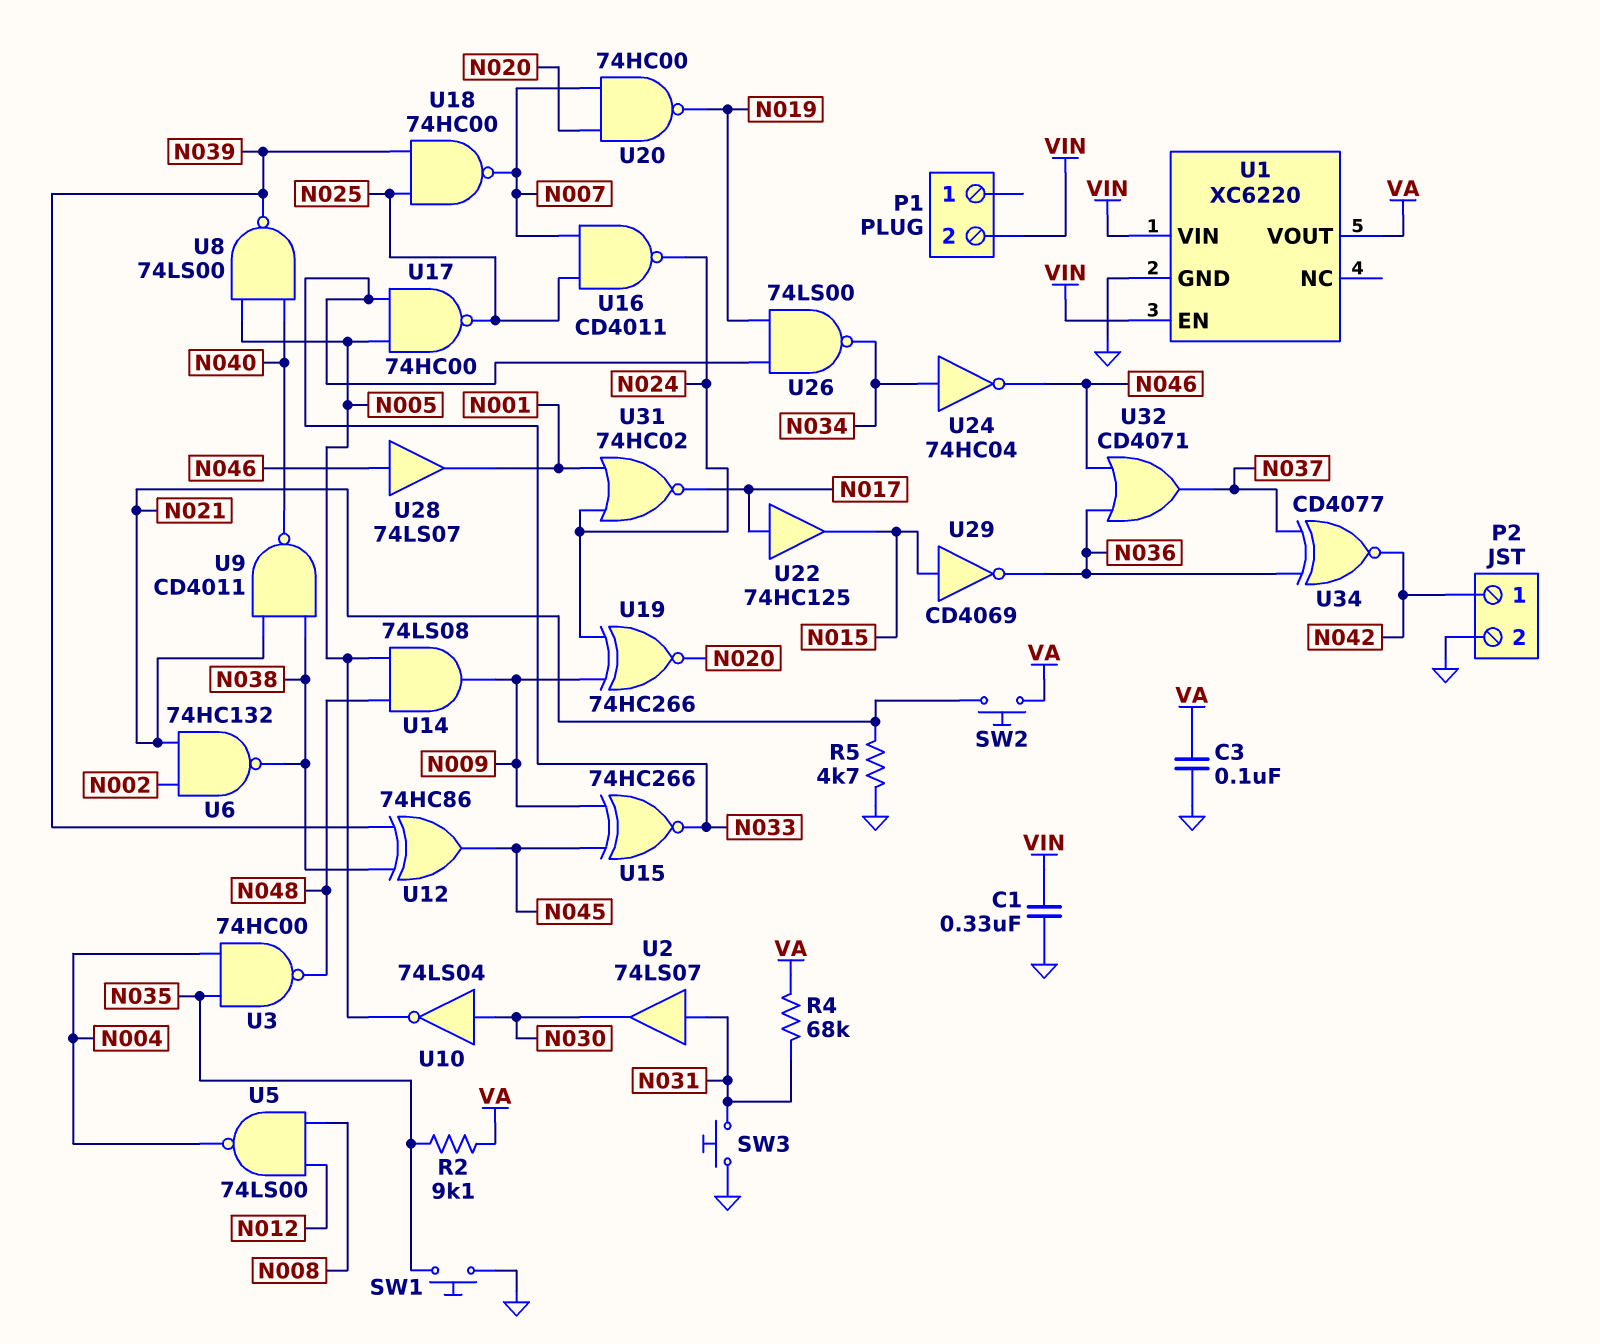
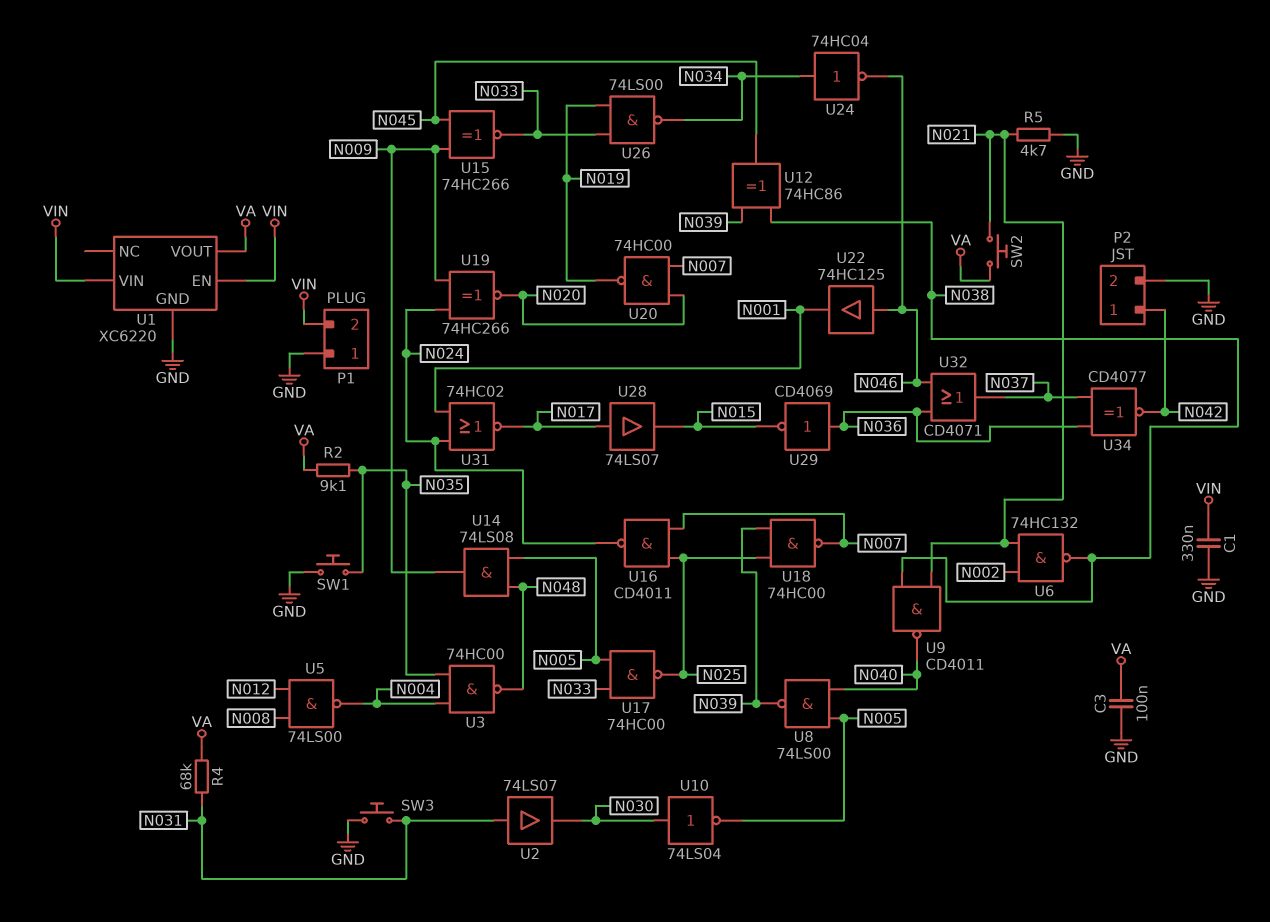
P1 pin 1: none -> GND
U22: buffer 74HC125 (in N017, out N015) -> buffer 74HC125 (in N046, out N001)
U28: buffer 74LS07 (in N046, out N001) -> buffer 74LS07 (in N017, out N015)
U29: NOT CD4069 (in N015, out N036) -> NOT CD4069 (in N036, out N015)

